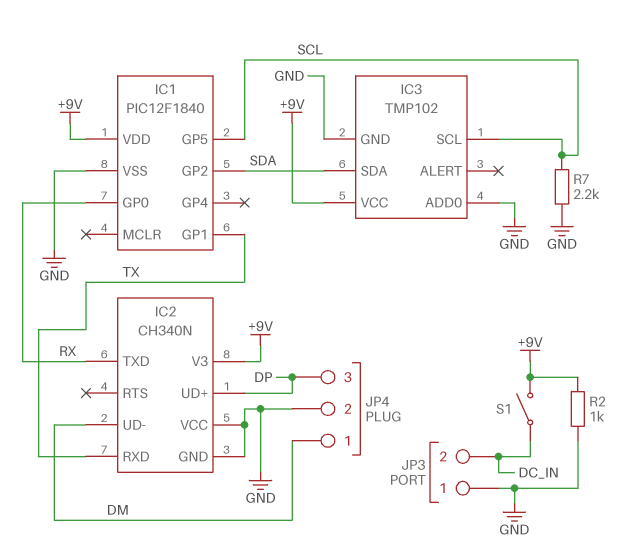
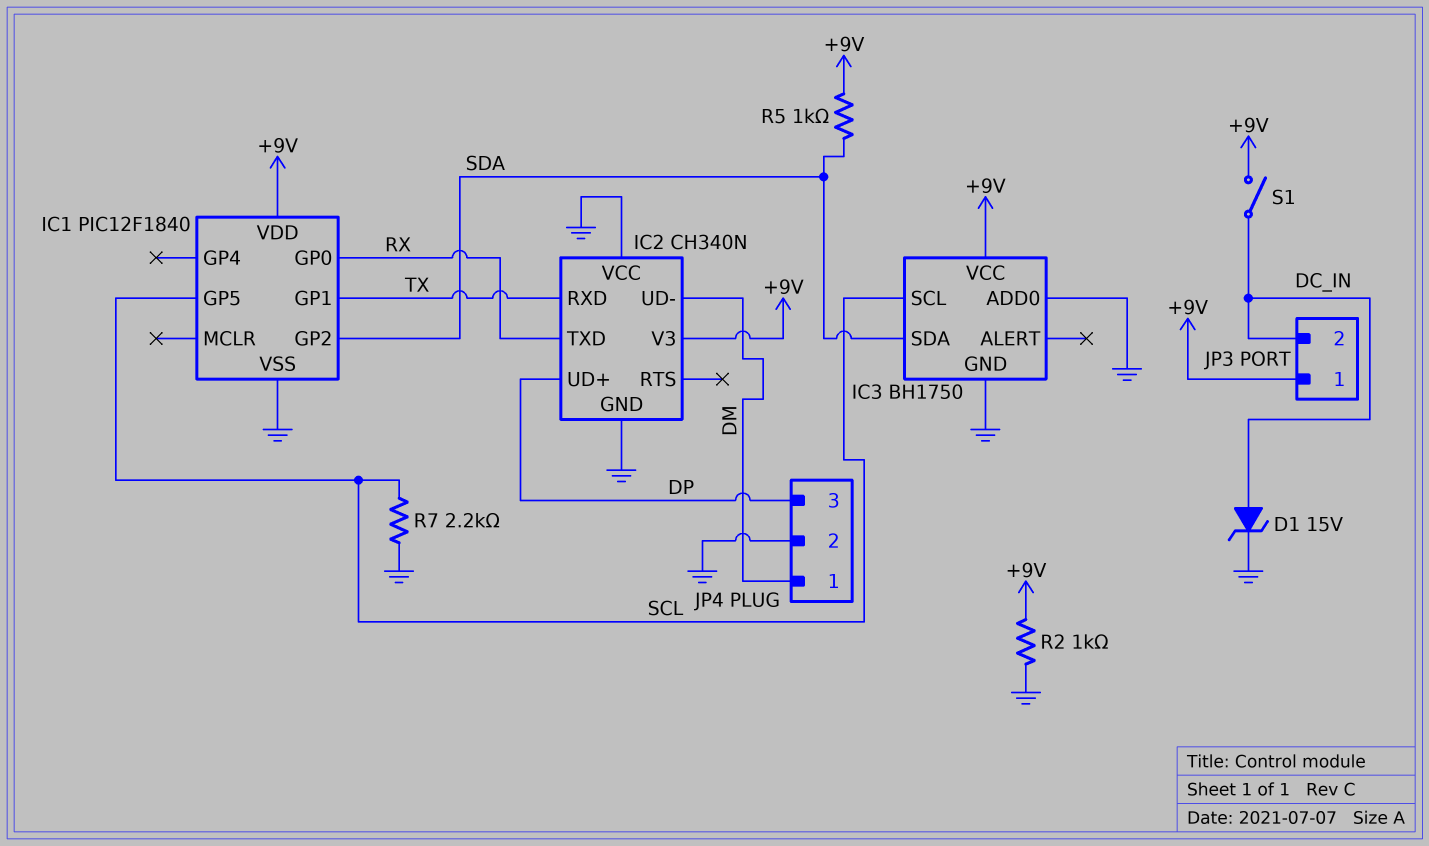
D1: none -> zener 15V (A DC_IN, K GND)
IC3: TMP102 -> BH1750
JP3 pin 1: GND -> +9V
R5: none -> 1k (+9V, SDA)

